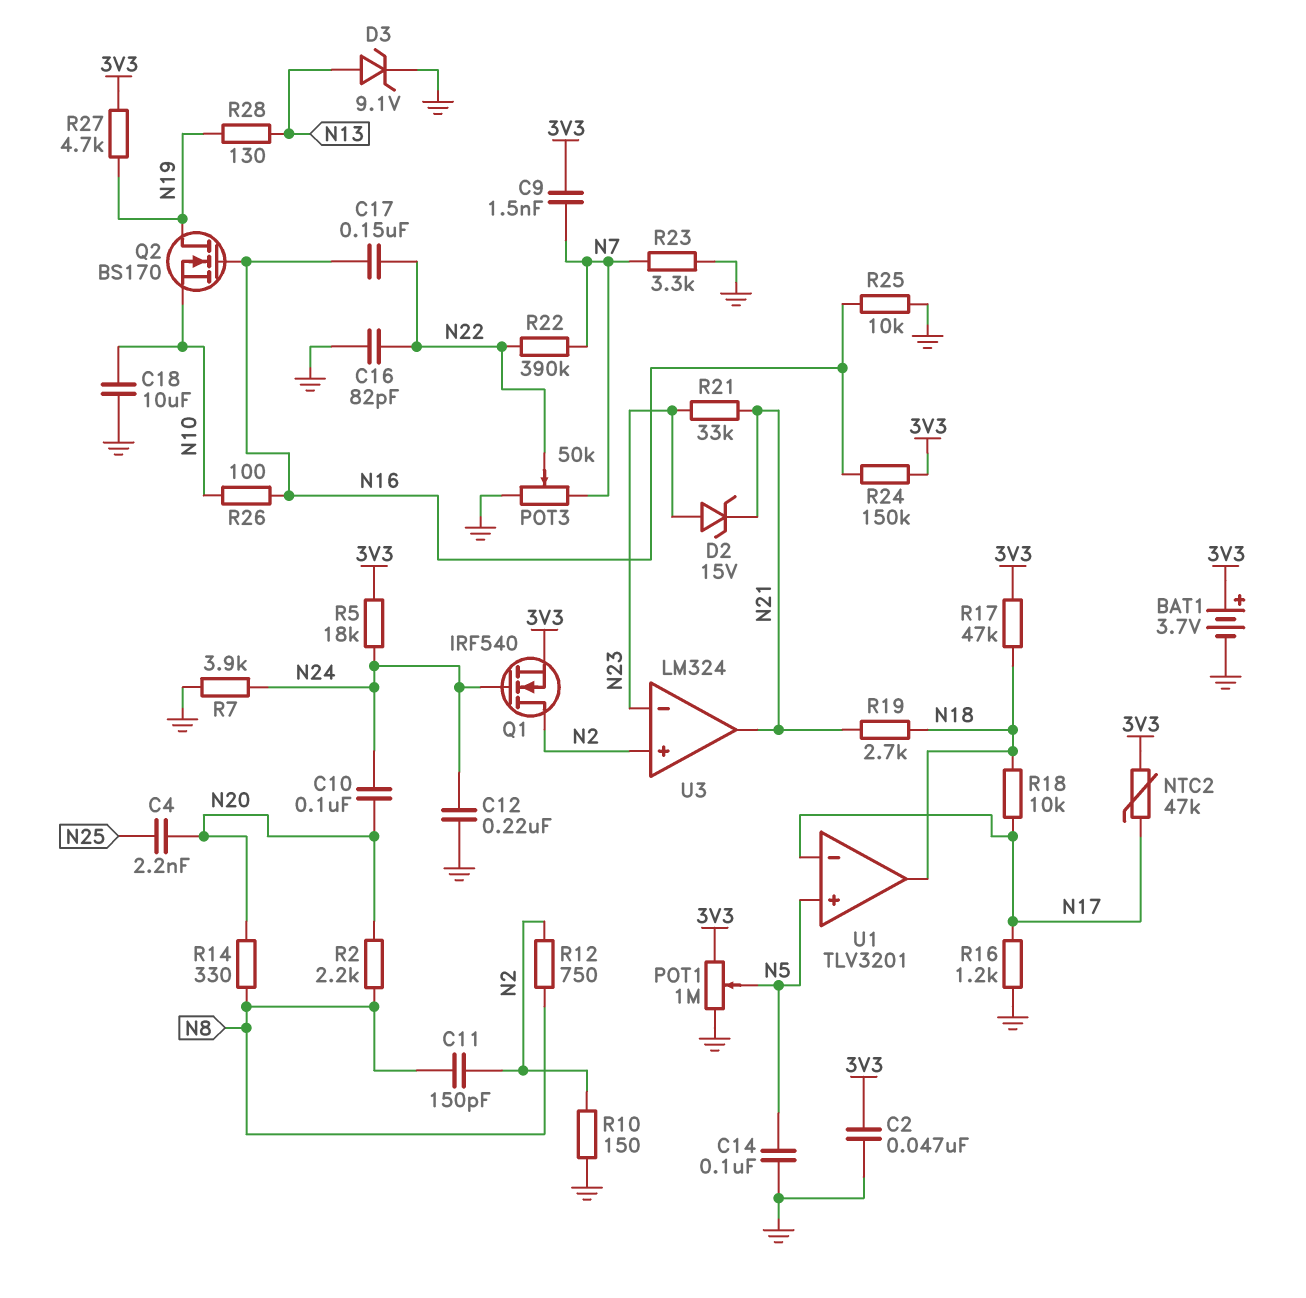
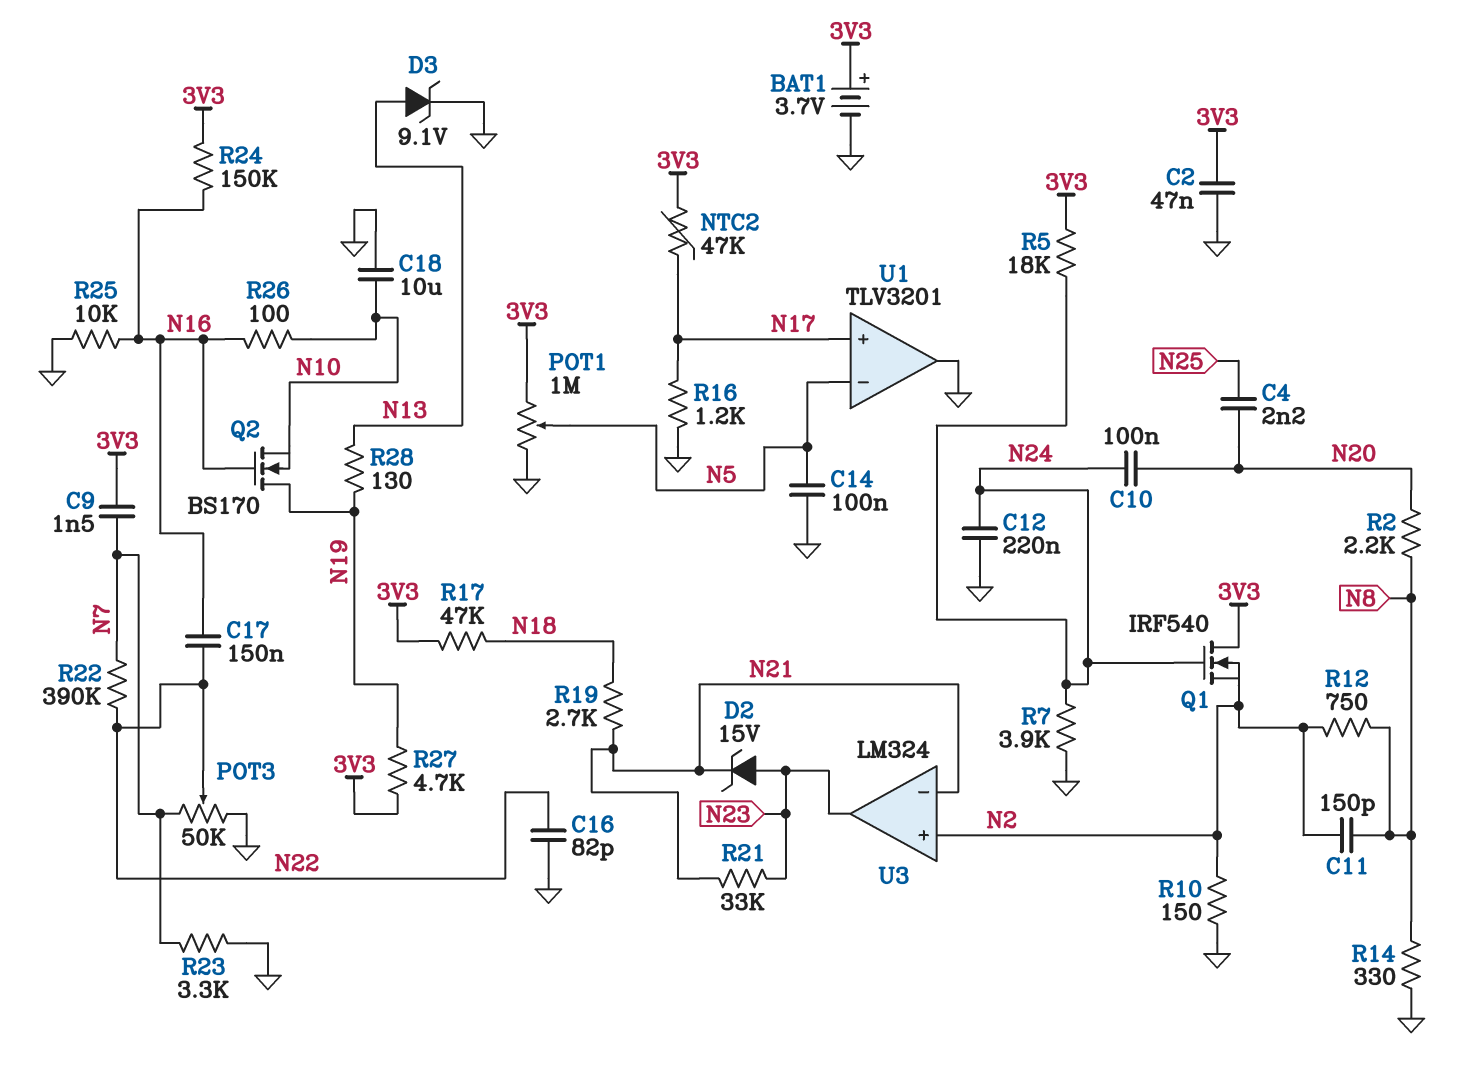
Q1: NMOS IRF540 (G N24, D N2, S 3V3) -> NMOS IRF540 (G N24, D 3V3, S N2)
R14: 330 (N8, N20) -> 330 (GND, N8)
R18: 10k (N17, N18) -> none
U1 pin in+: N5 -> N17
U1 pin in-: N17 -> N5
U1 pin out: N18 -> GND
U3 pin in-: N23 -> N21
U3 pin out: N21 -> N23

